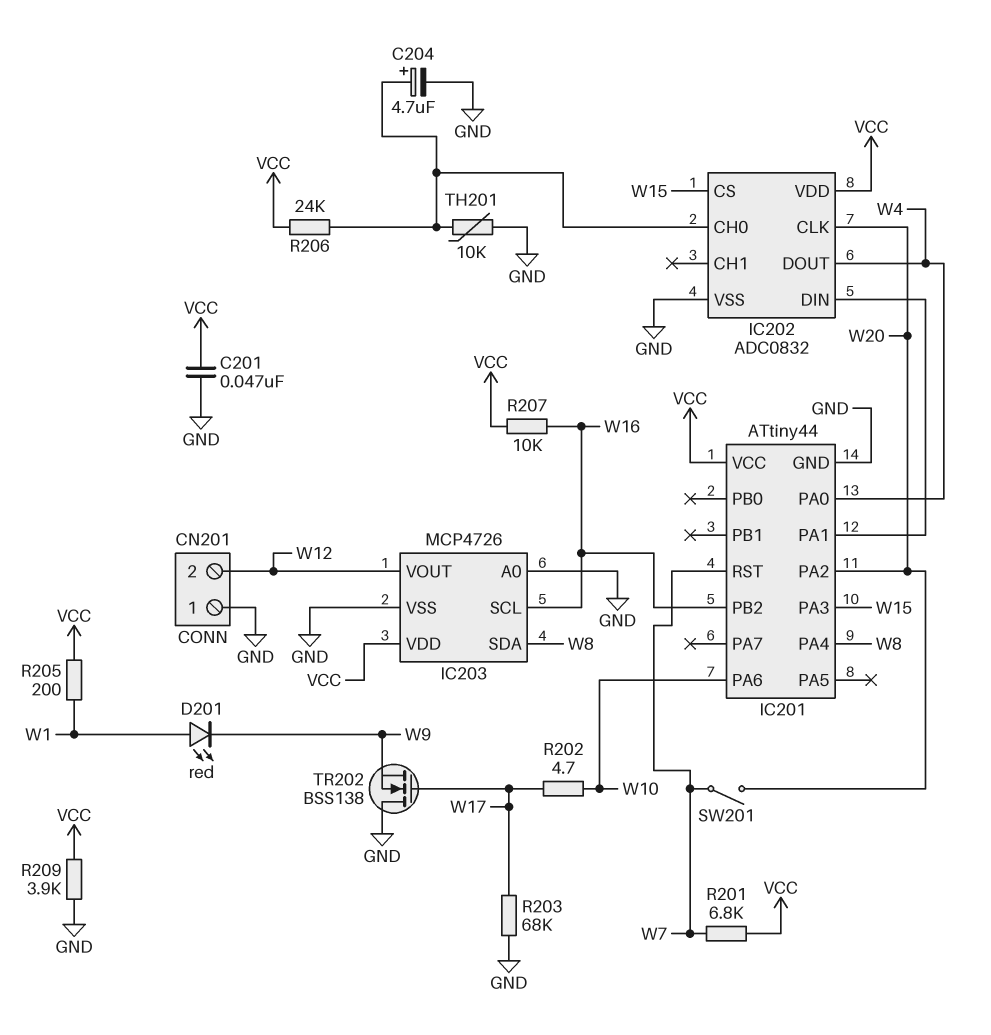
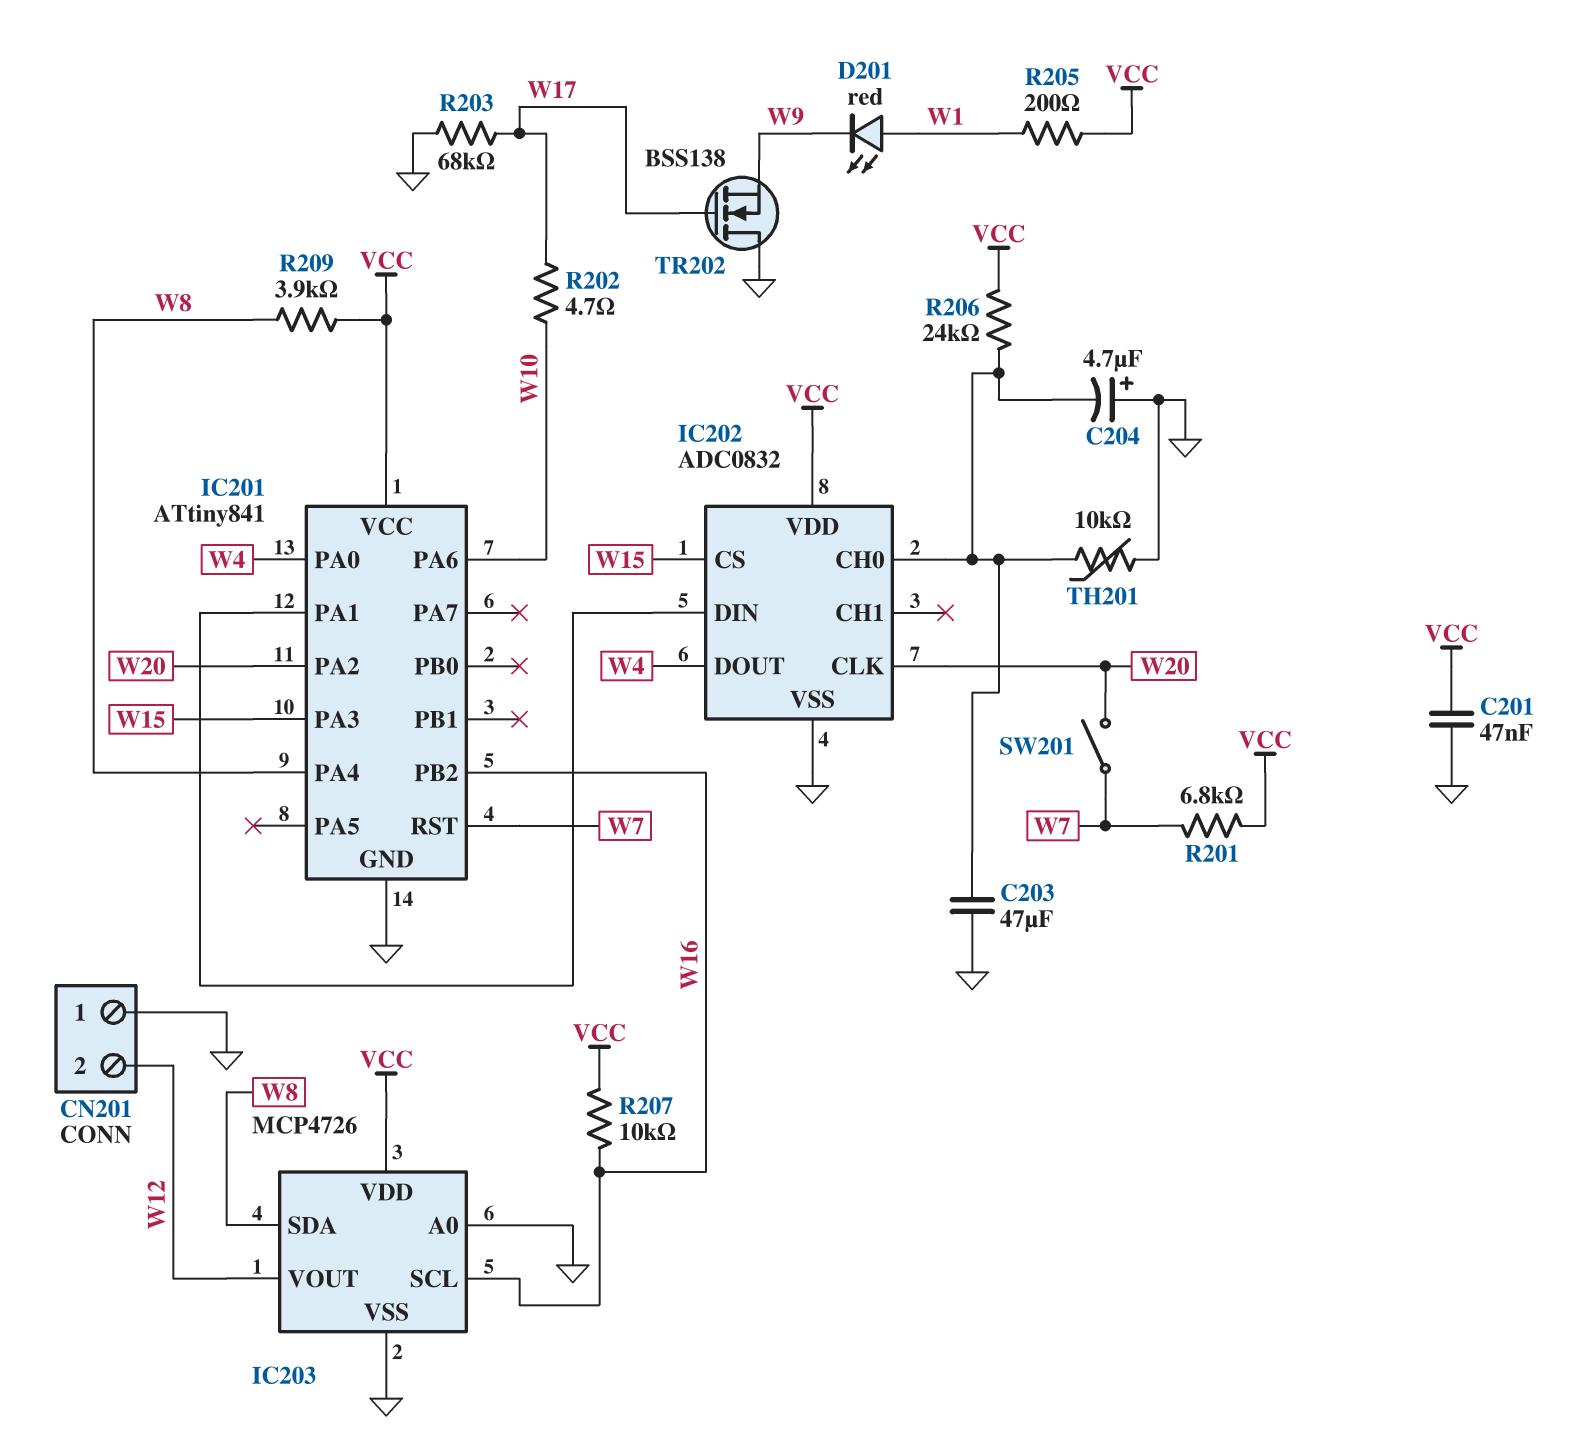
C203: none -> 47uF (GND, IC202/CH0)
C204: 4.7uF (plus IC202/CH0, minus GND) -> 4.7uF (plus GND, minus IC202/CH0)
IC201: ATtiny44 -> ATtiny841
R209: 3.9k (GND, VCC) -> 3.9k (VCC, W8)

